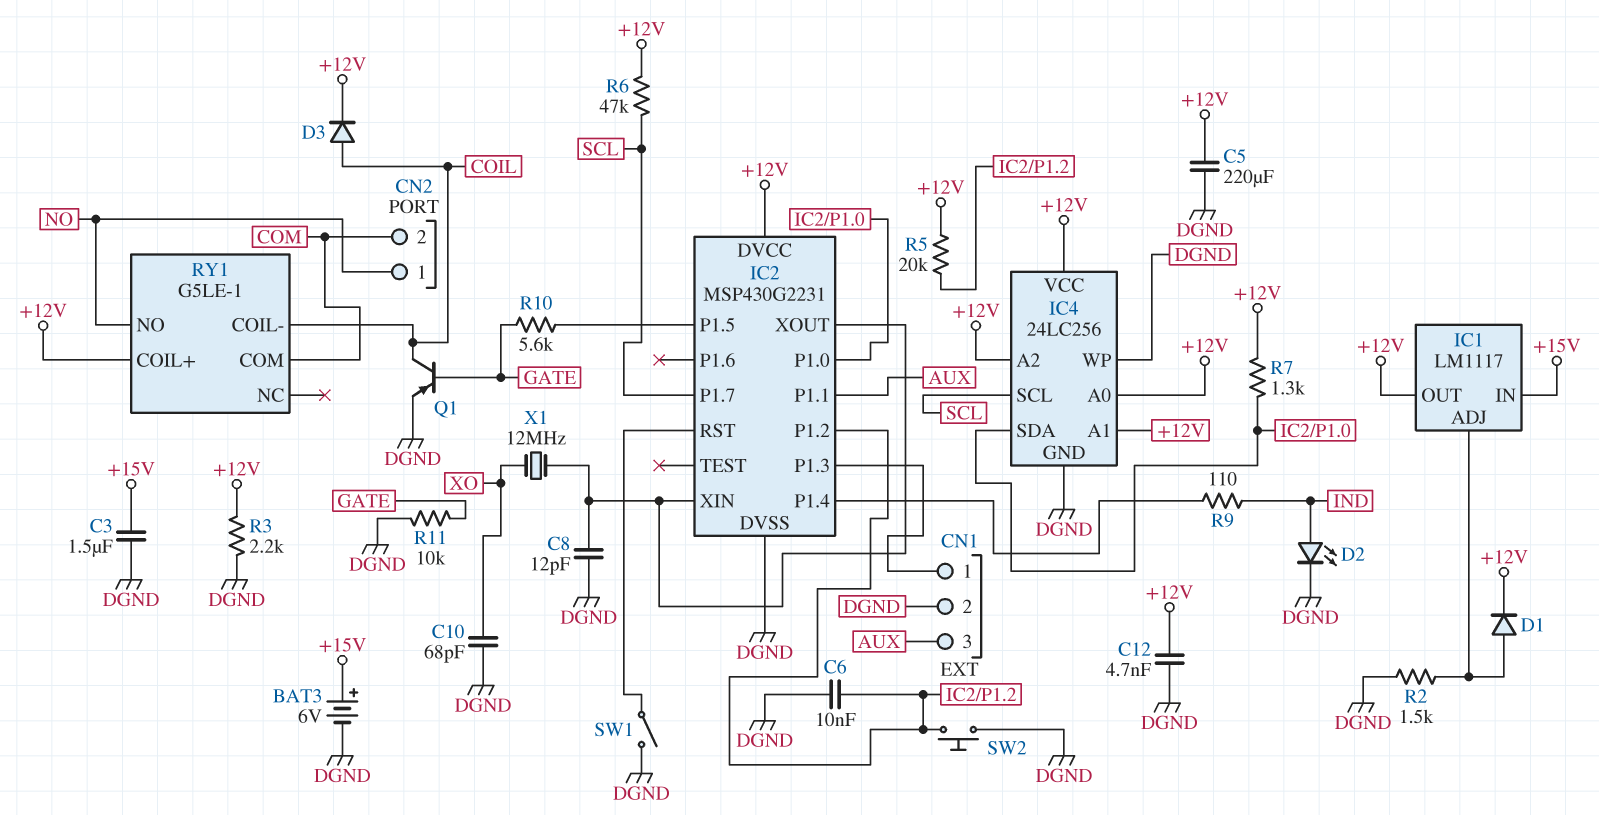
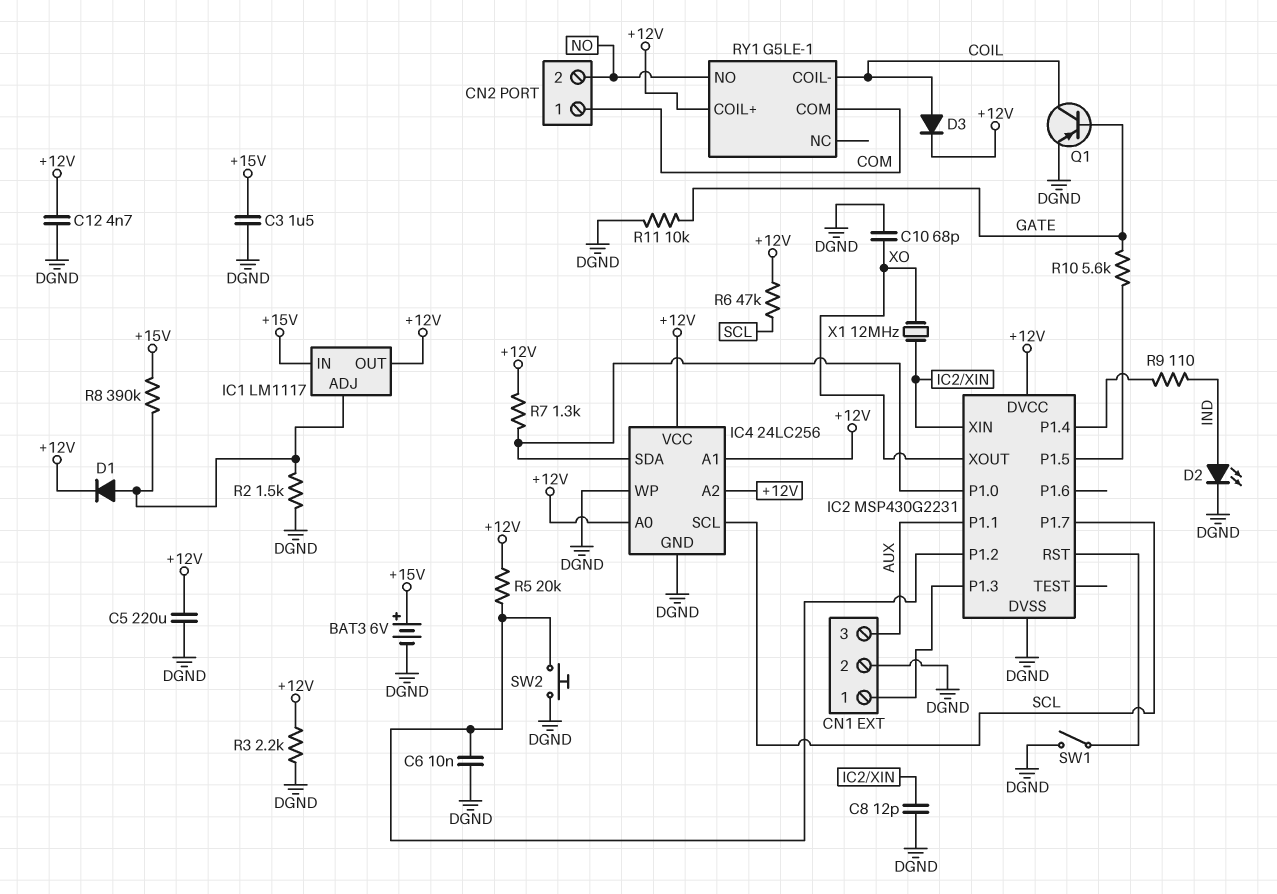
CN2 pin 1: NO -> COM
CN2 pin 2: COM -> NO
IC2 pin XOUT: IC2/XIN -> XO
R8: none -> 390k (+15V, IC1/ADJ)

